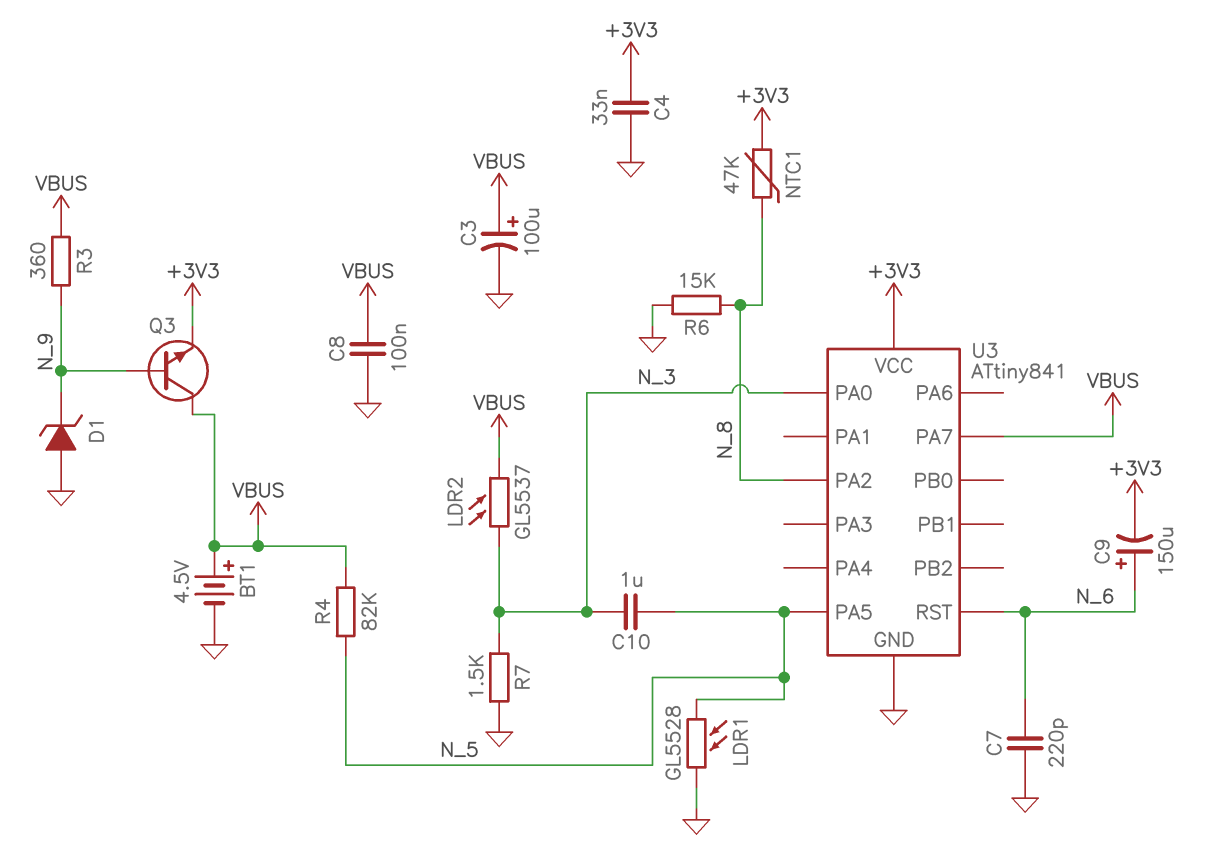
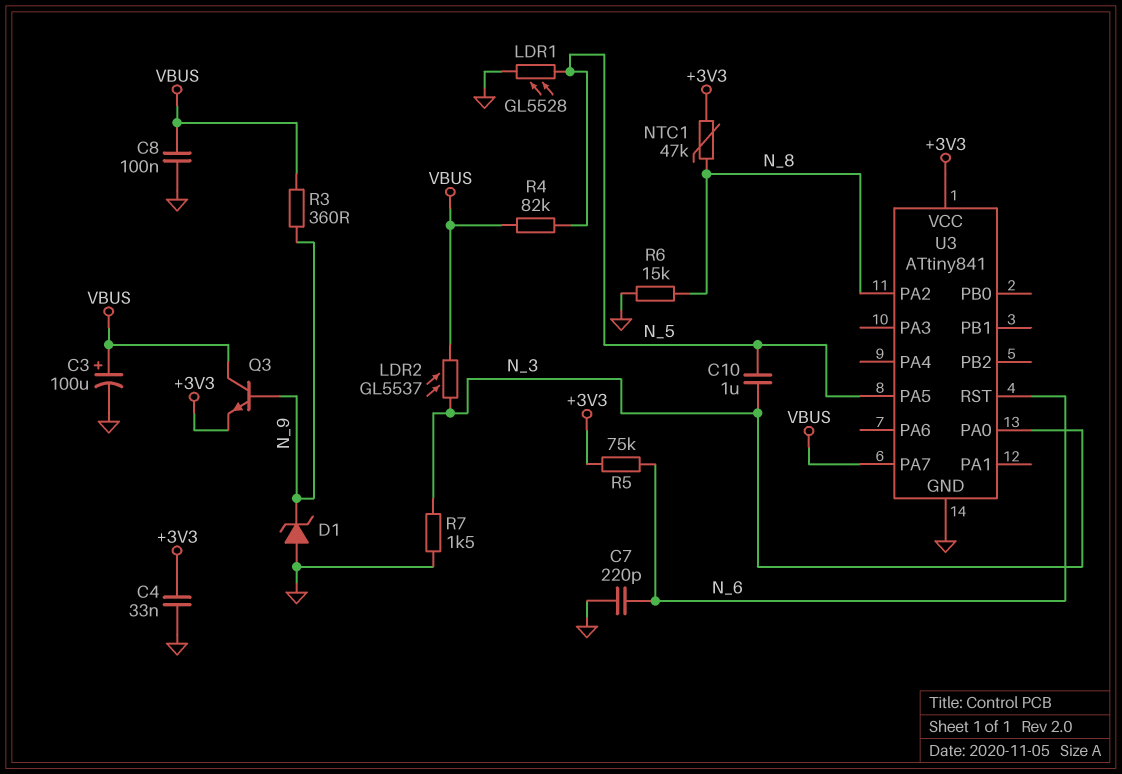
BT1: 4.5V (plus VBUS, minus GND) -> none
C9: 150uF (plus N_6, minus +3V3) -> none
R5: none -> 75k (+3V3, N_6)

